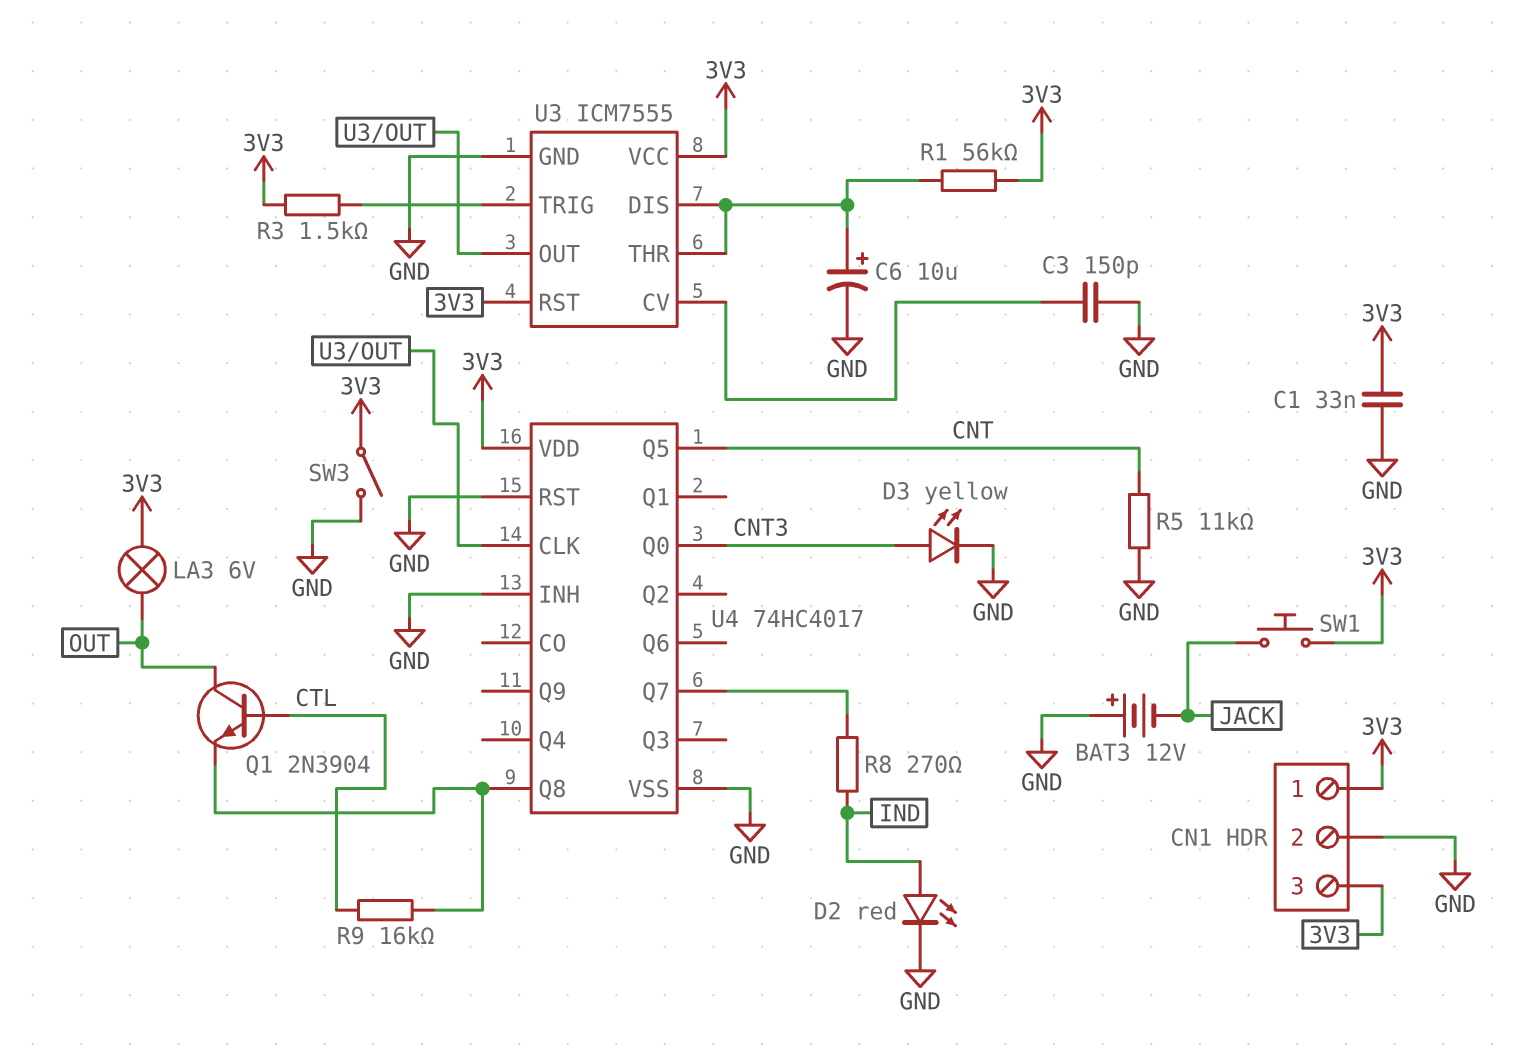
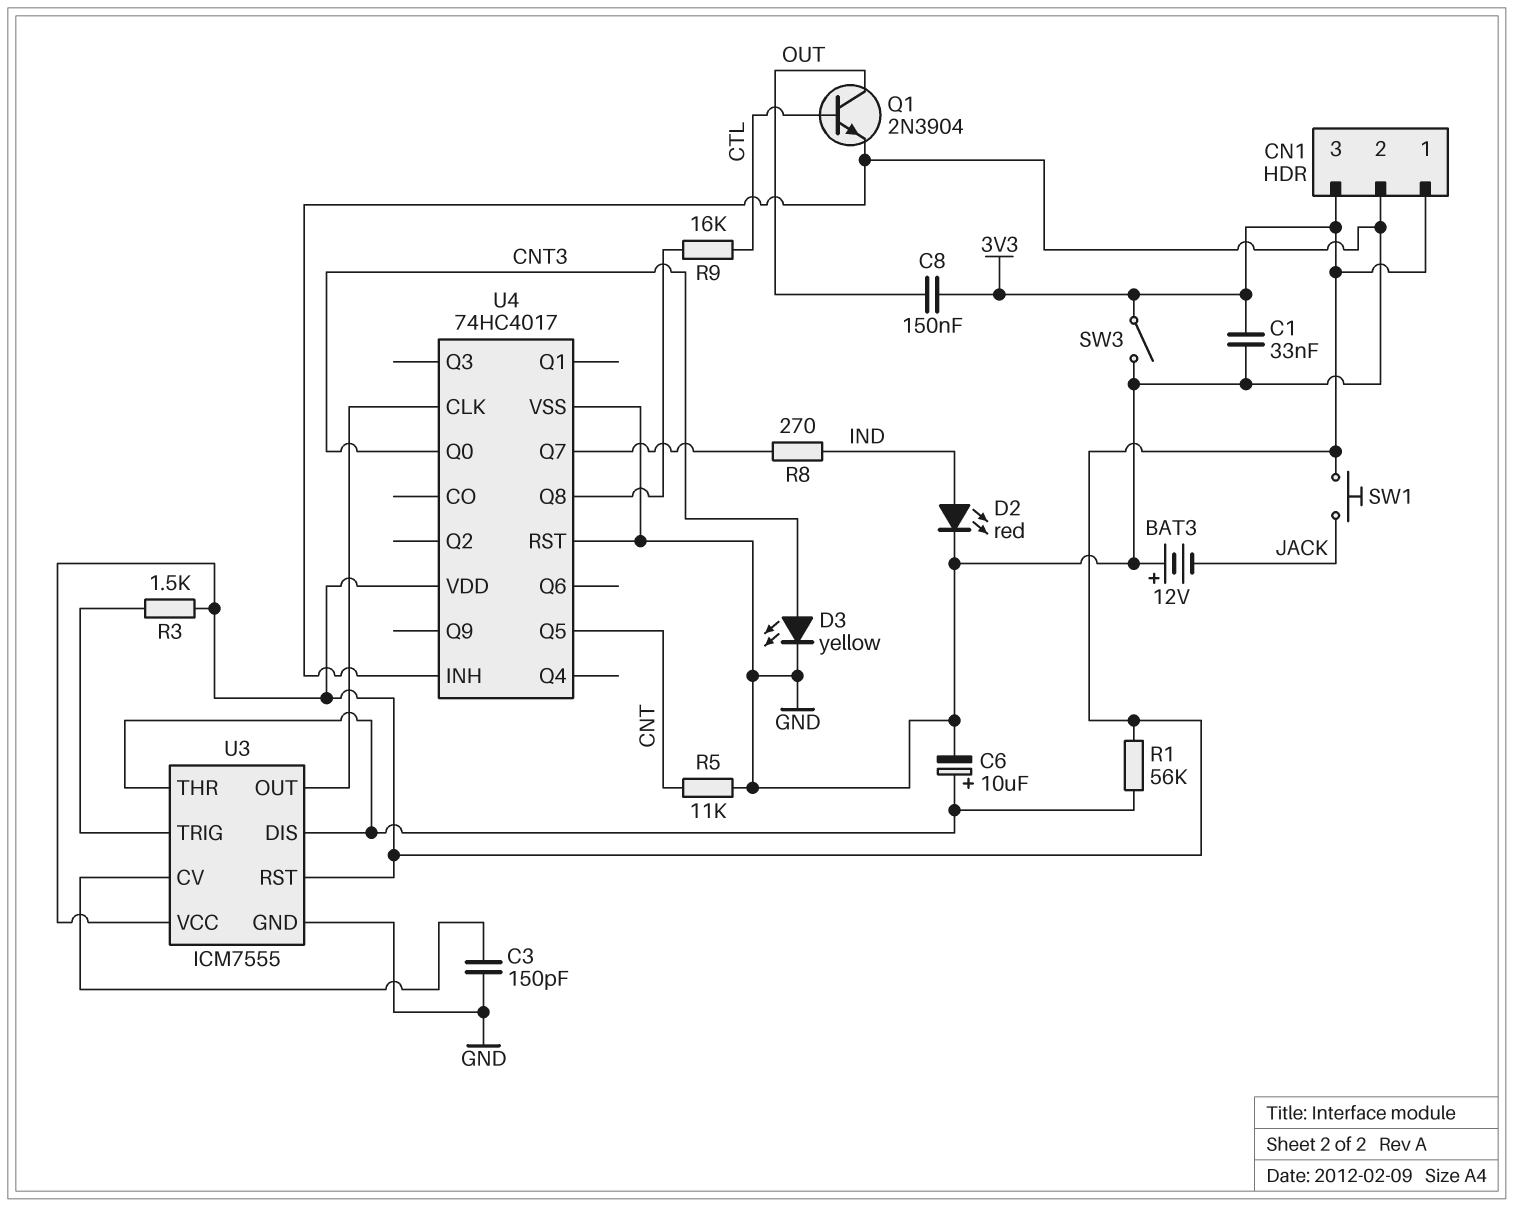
C8: none -> 150nF (3V3, OUT)
LA3: lamp 6V (3V3, OUT) -> none
Q1: NPN 2N3904 (B CTL, C OUT, E U4/Q8) -> NPN 2N3904 (B CTL, C OUT, E GND)

